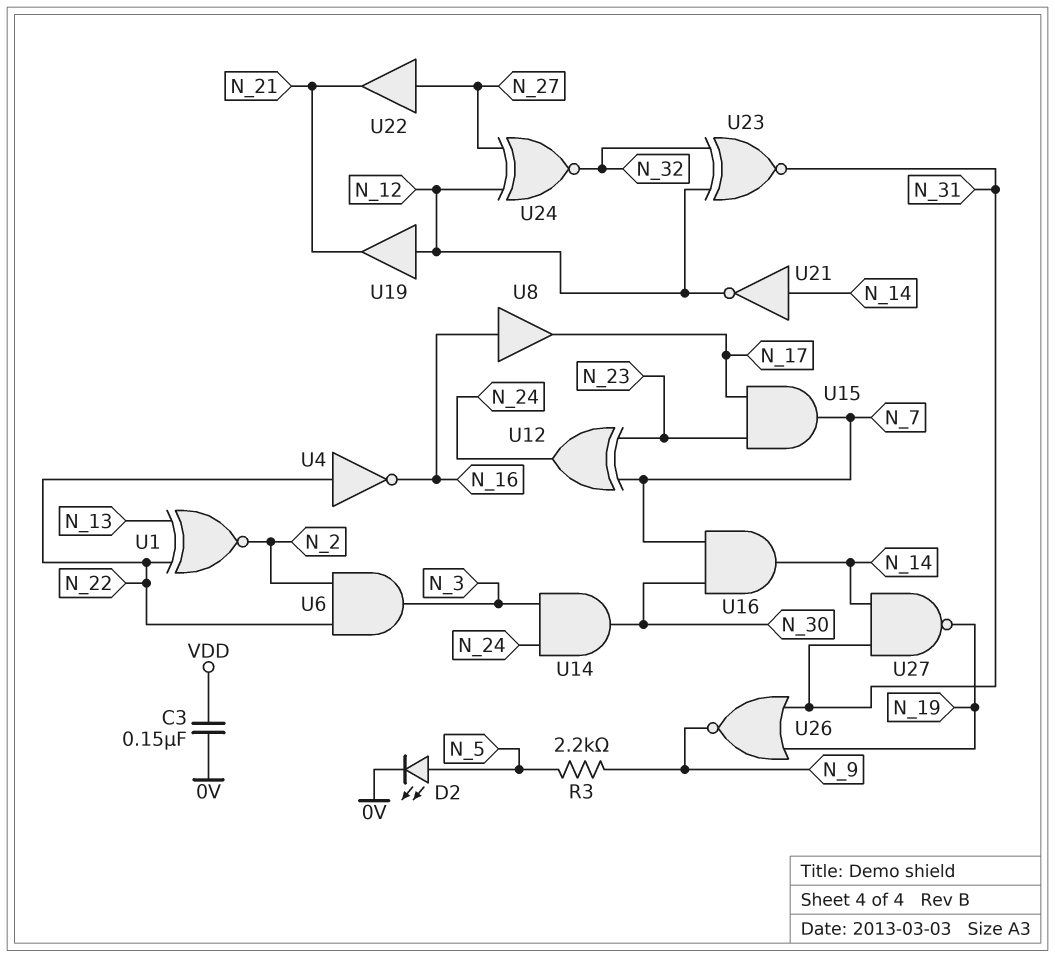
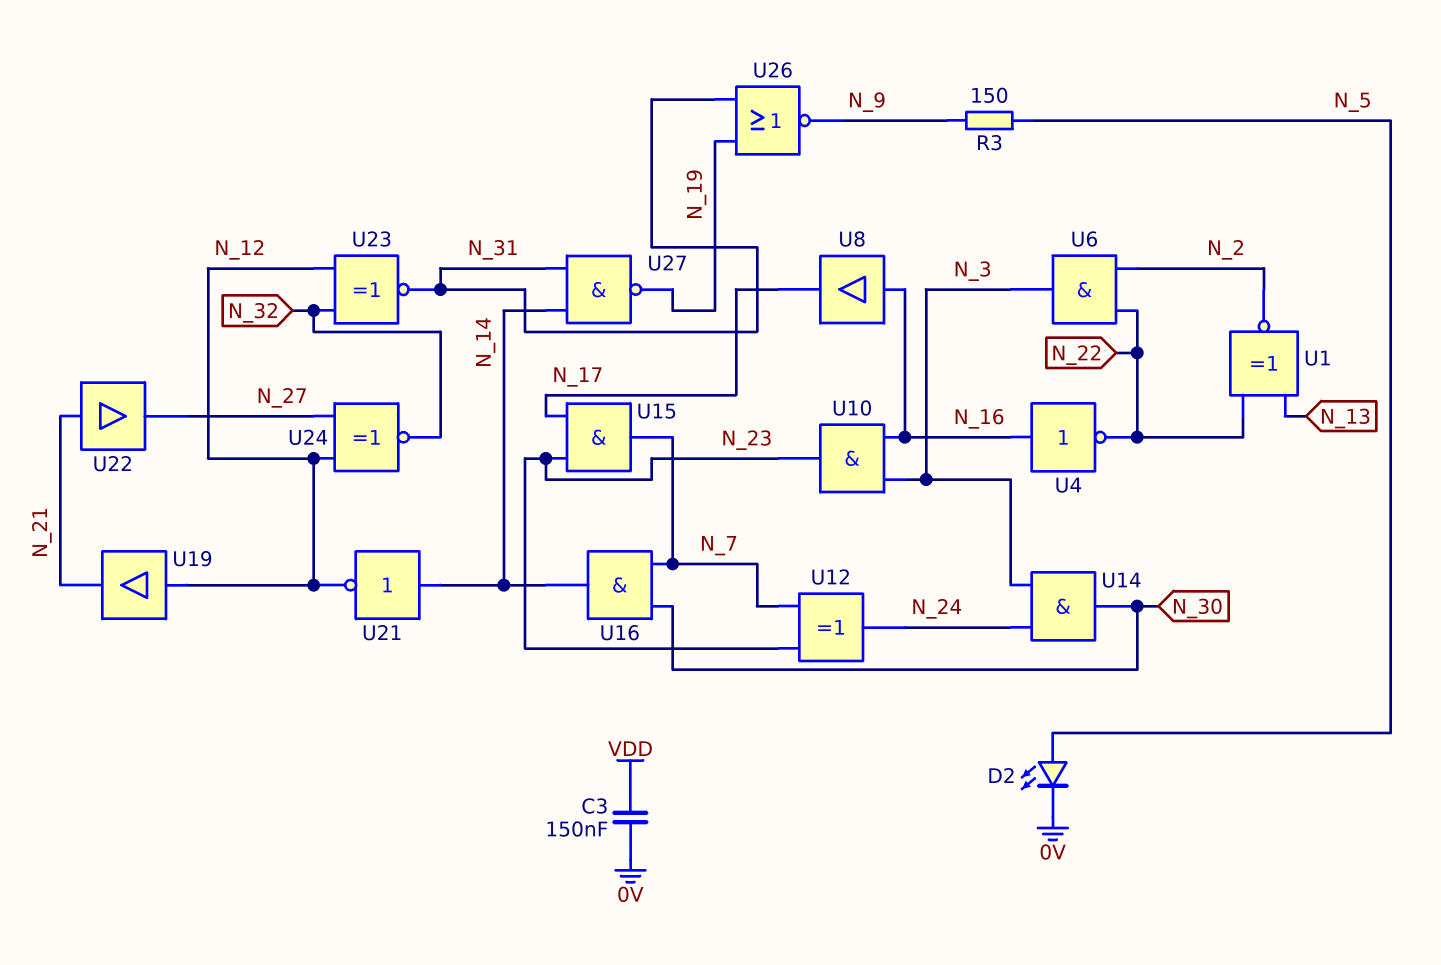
R3: 2.2k (N_5, N_9) -> 150 (N_5, N_9)
U4: NOT (in N_22, out N_16) -> NOT (in N_16, out N_22)
U10: none -> AND (in N_3, in N_16, out N_23)
U22: buffer (in N_27, out N_21) -> buffer (in N_21, out N_27)

